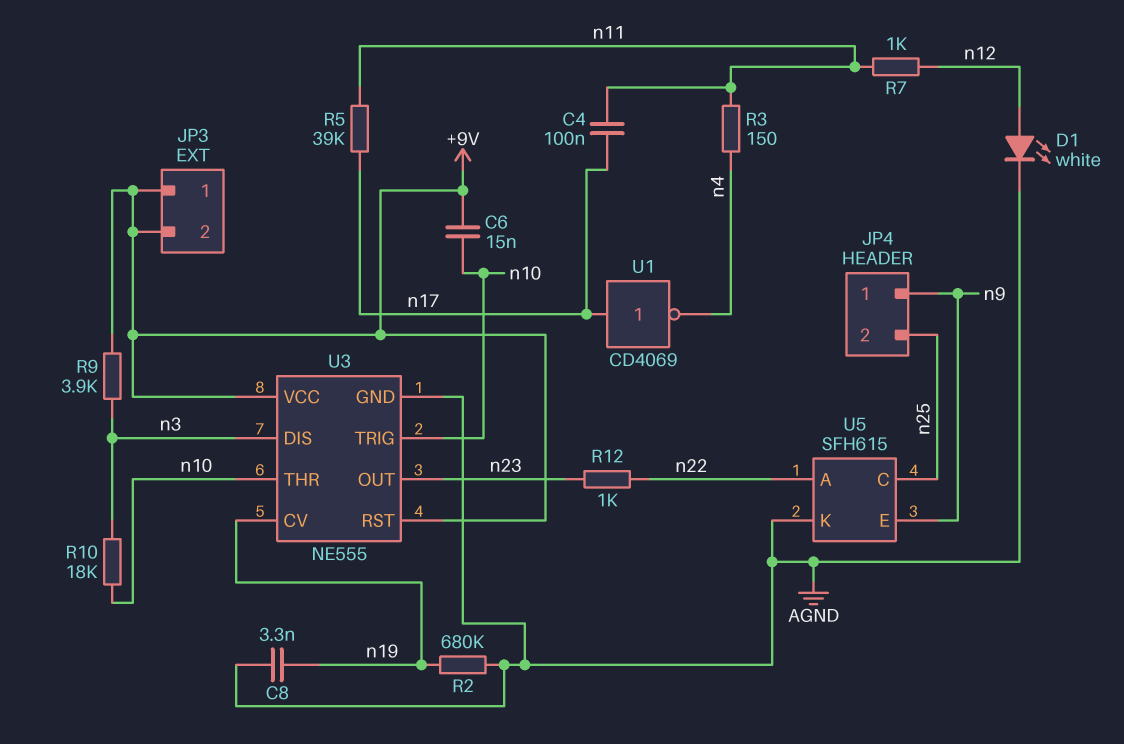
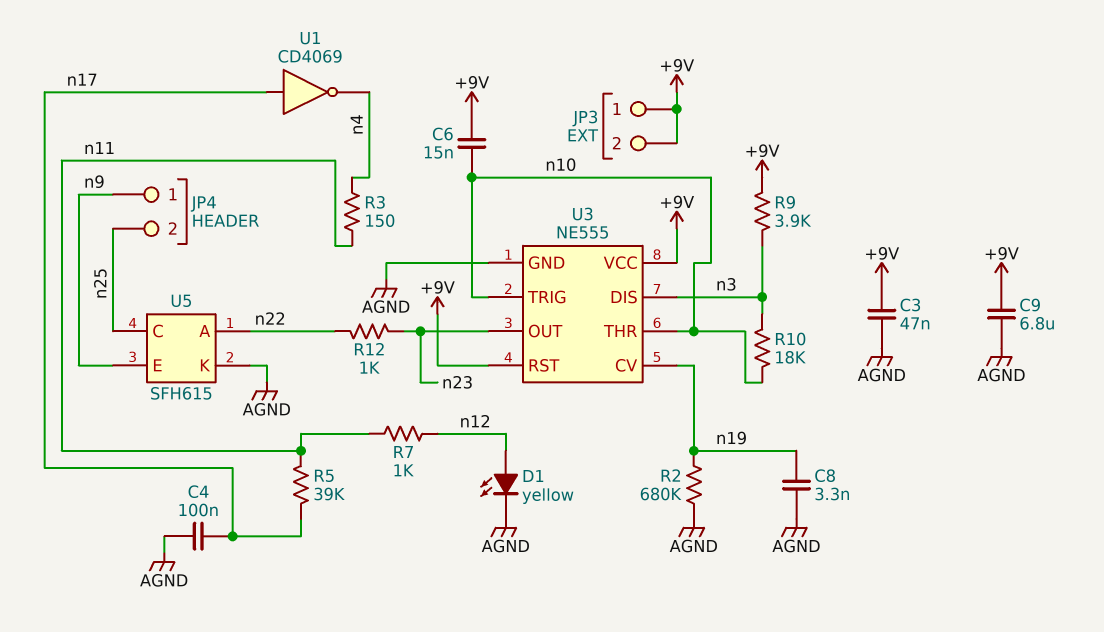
C3: none -> 47nF (+9V, AGND)
C4: 100nF (n11, n17) -> 100nF (AGND, n17)
C9: none -> 6.8uF (+9V, AGND)
D1: LED white (A n12, K AGND) -> LED yellow (A n12, K AGND)

